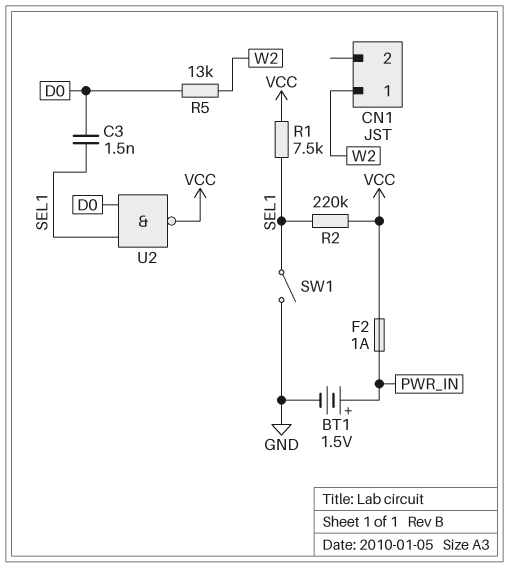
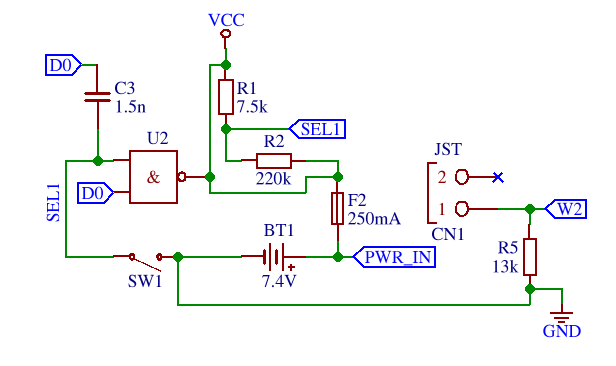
BT1: 1.5V (plus PWR_IN, minus GND) -> 7.4V (plus PWR_IN, minus GND)
F2: 1A (PWR_IN, VCC) -> 250mA (PWR_IN, VCC)
R5: 13k (D0, W2) -> 13k (GND, W2)

